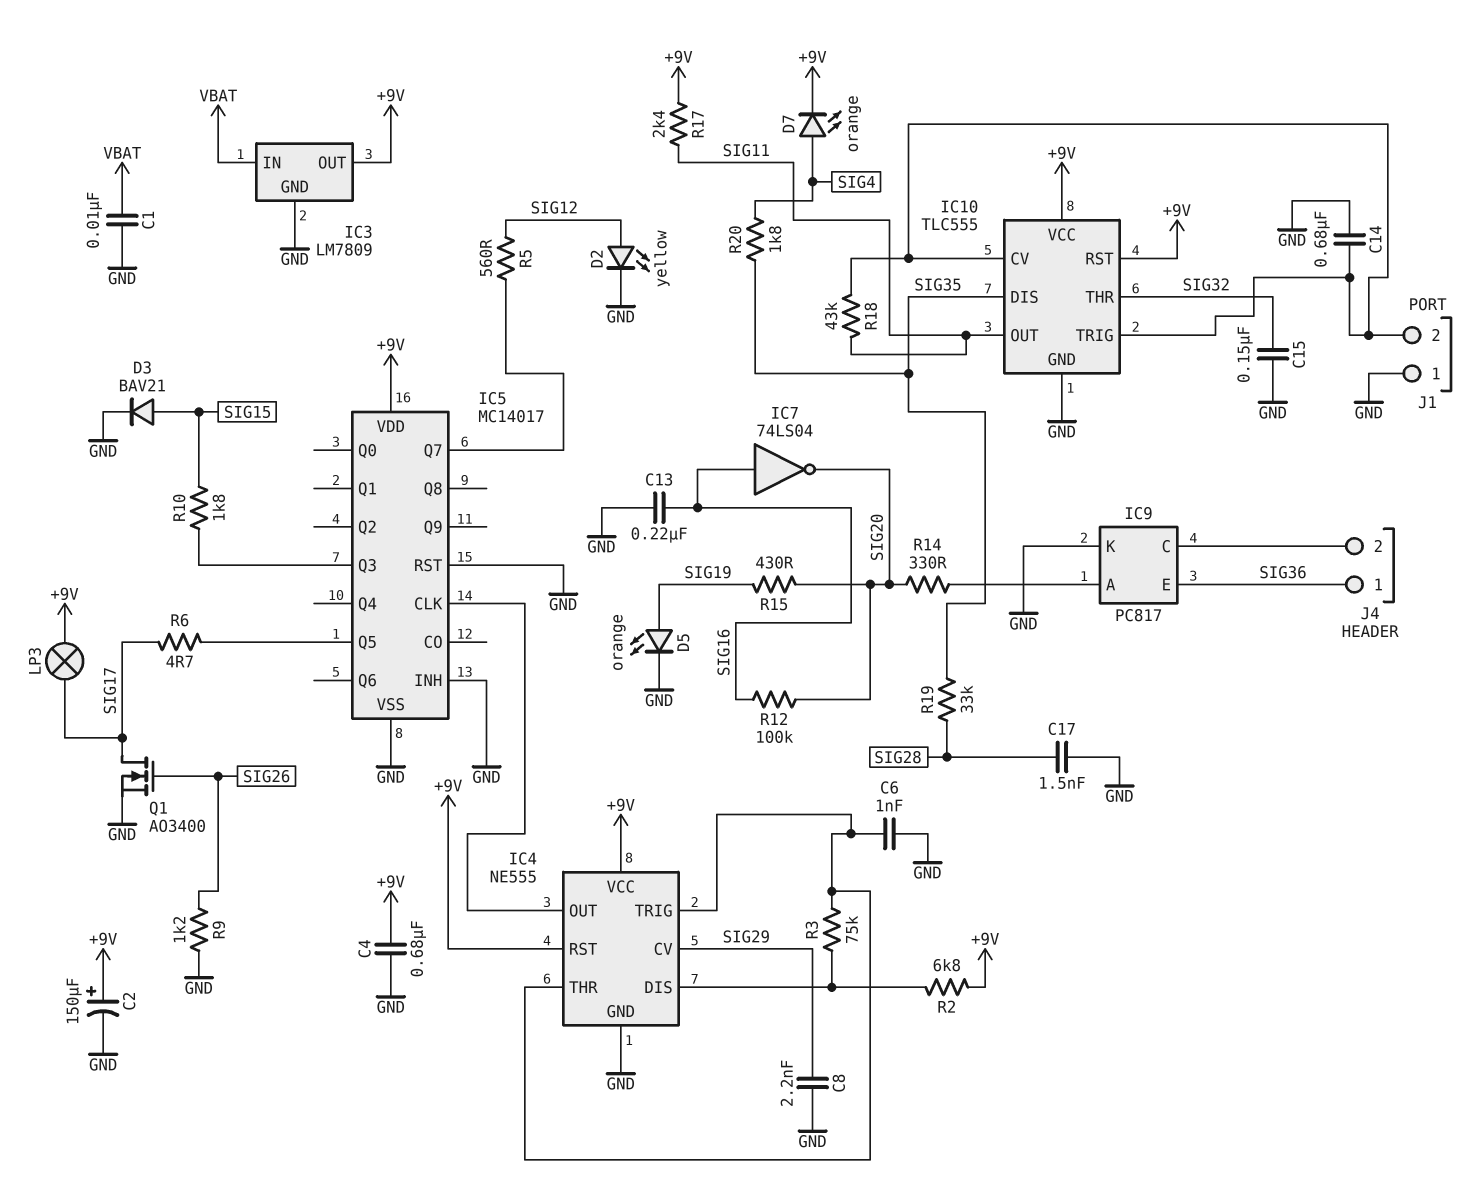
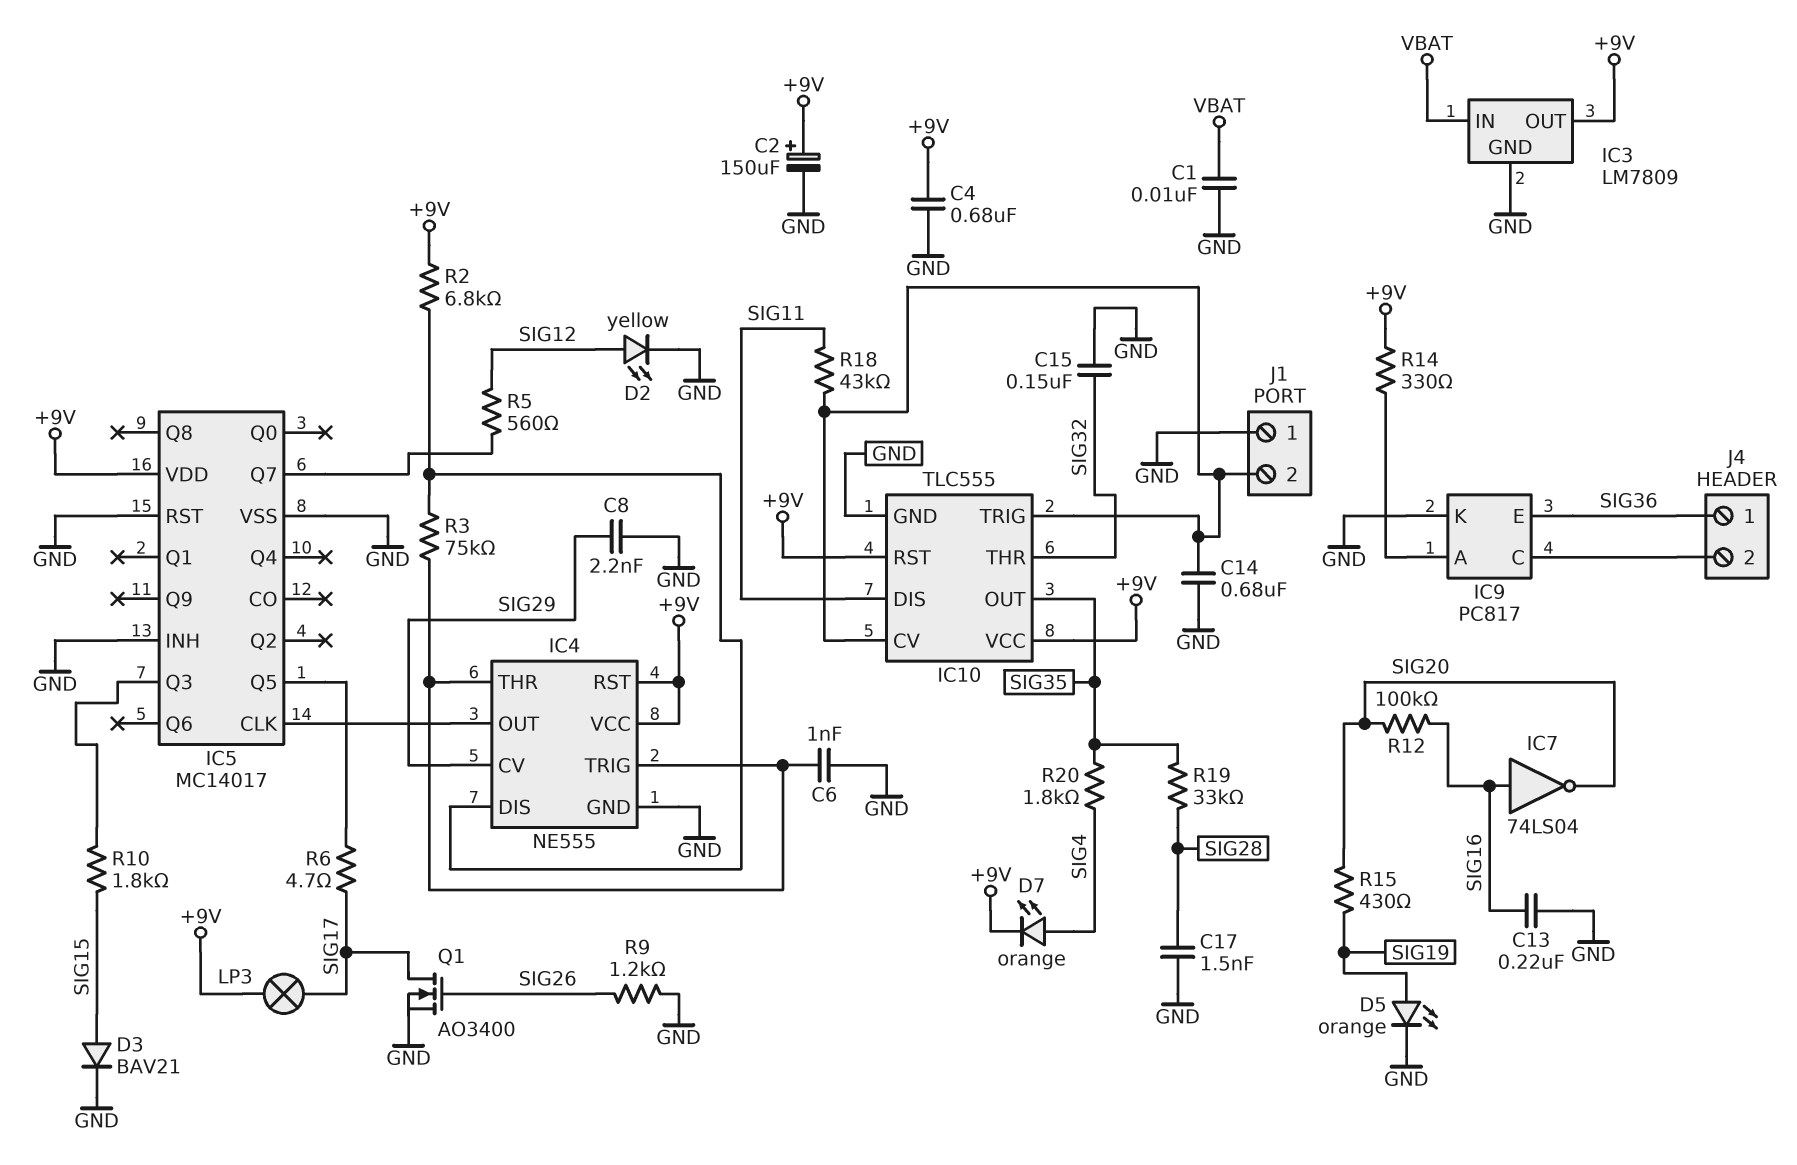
IC10 pin DIS: SIG35 -> SIG11
IC10 pin OUT: SIG11 -> SIG35
R14: 330 (IC9/A, SIG20) -> 330 (+9V, IC9/A)
R17: 2.4k (+9V, SIG11) -> none

